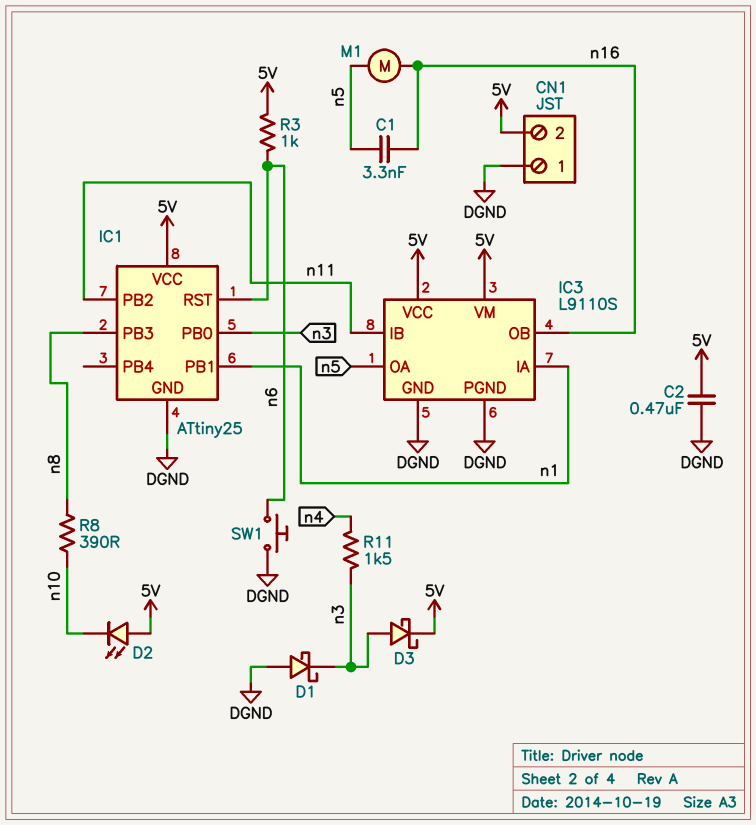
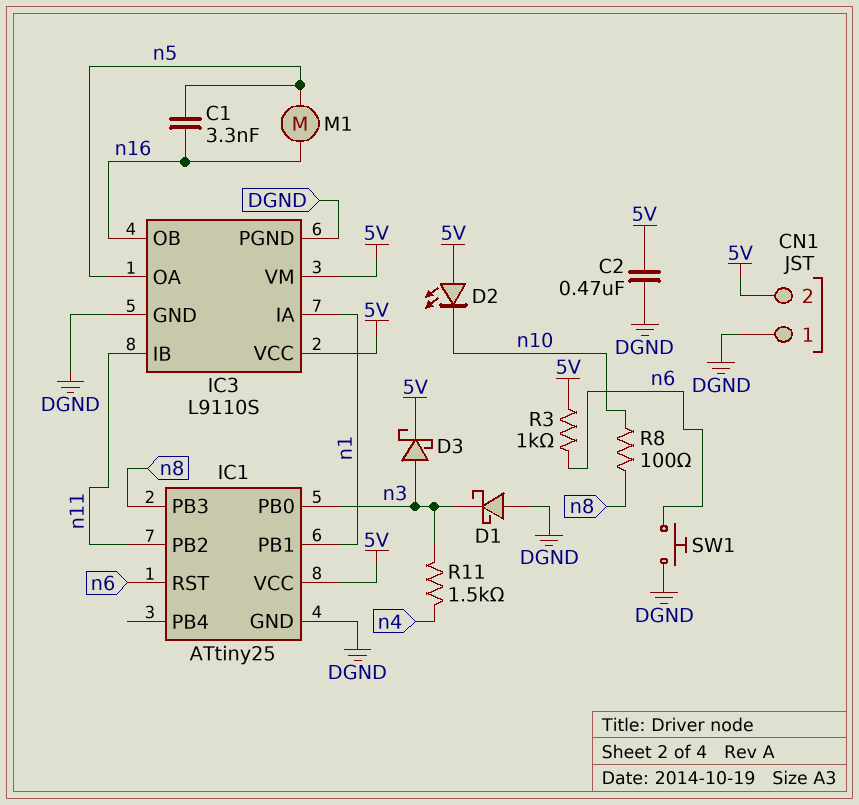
R8: 390 (n8, n10) -> 100 (n8, n10)

